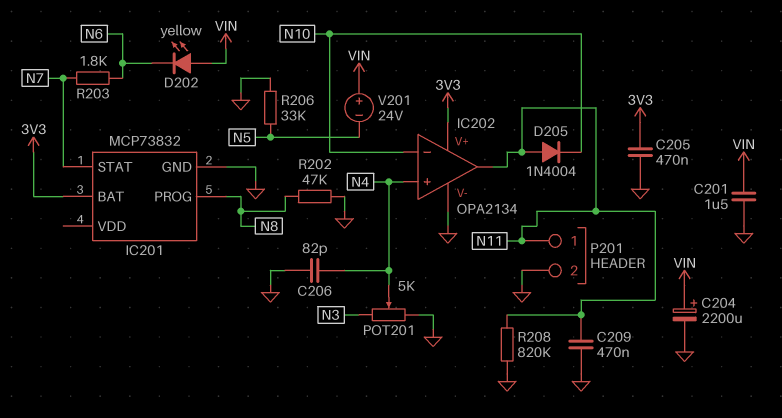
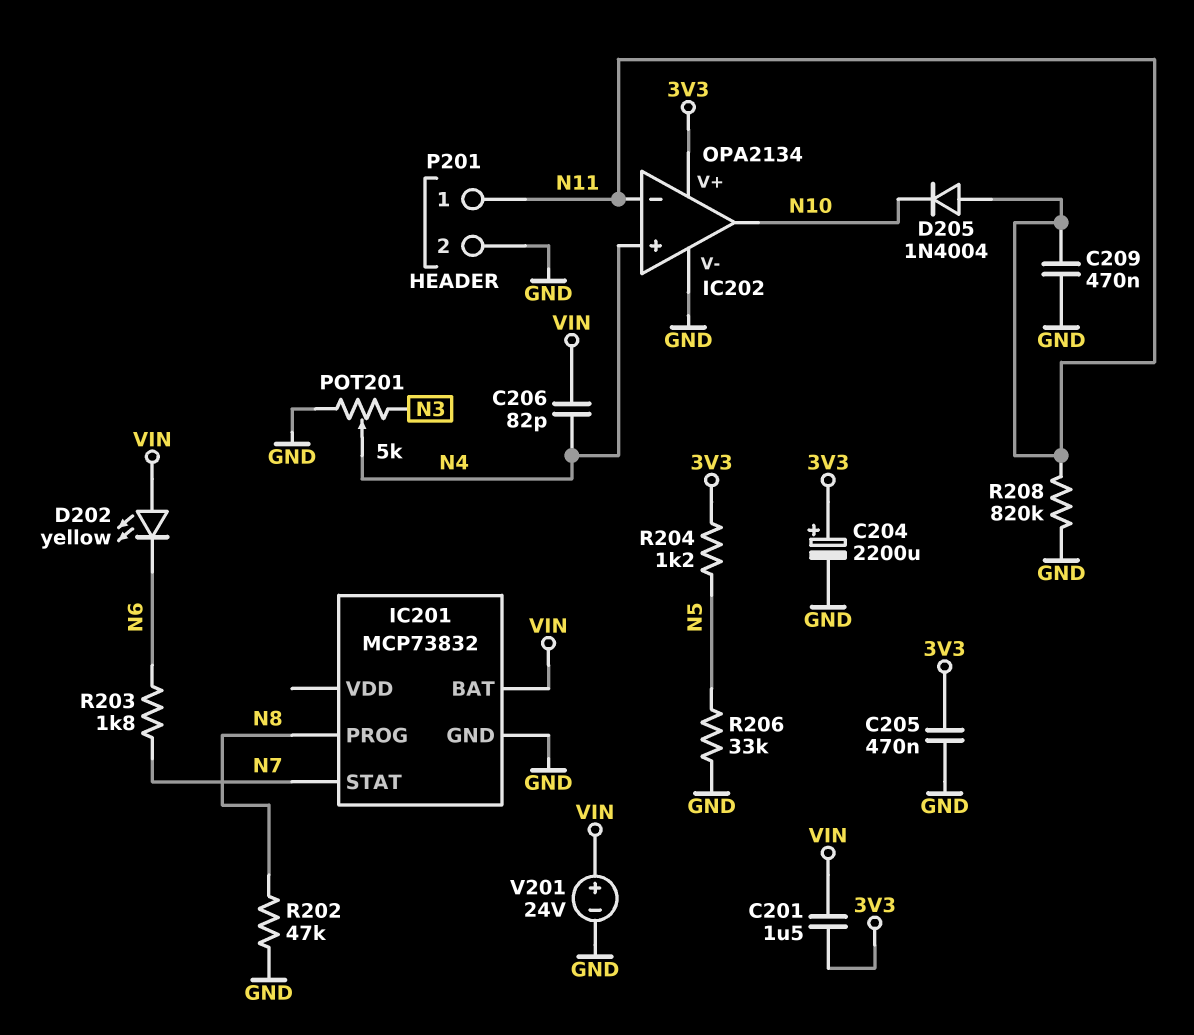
C201: 1.5uF (GND, VIN) -> 1.5uF (3V3, VIN)
C204: 2200uF (plus VIN, minus GND) -> 2200uF (plus 3V3, minus GND)
C206: 82pF (GND, N4) -> 82pF (N4, VIN)
IC201 pin BAT: 3V3 -> VIN
IC202 pin in-: N10 -> N11
IC202 pin out: N11 -> N10
R204: none -> 1.2k (3V3, N5)
V201: 24V (plus VIN, minus N5) -> 24V (plus VIN, minus GND)

